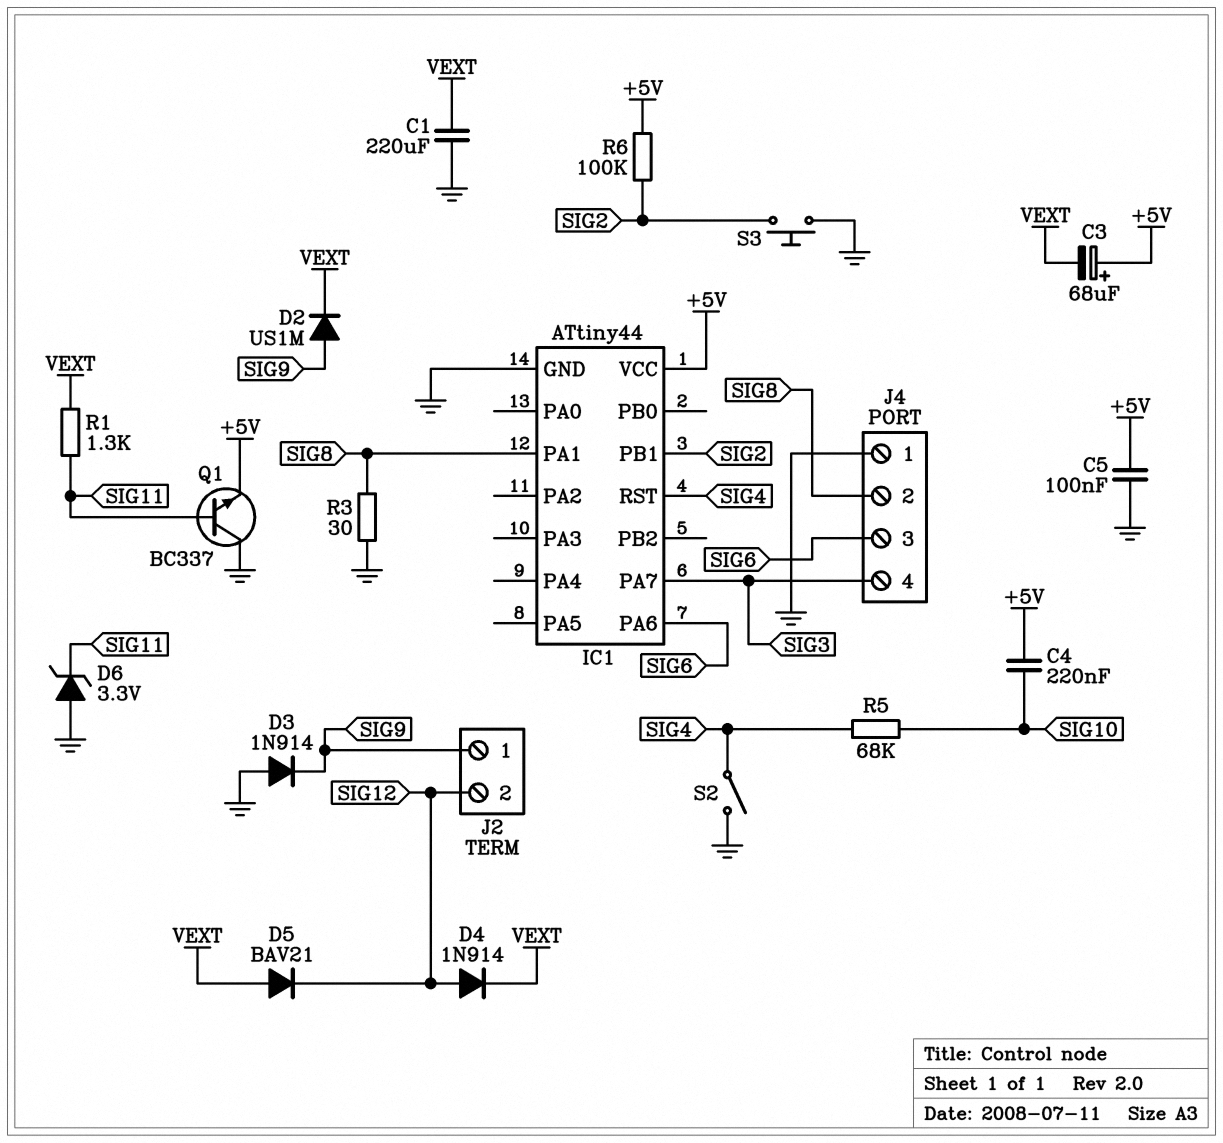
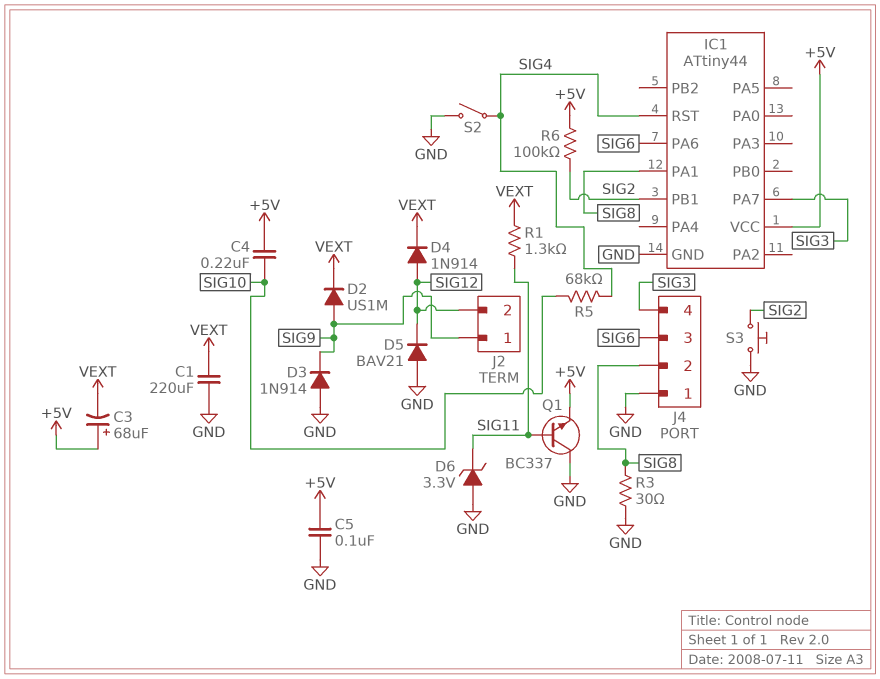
D5: diode BAV21 (A VEXT, K SIG12) -> diode BAV21 (A GND, K SIG12)

